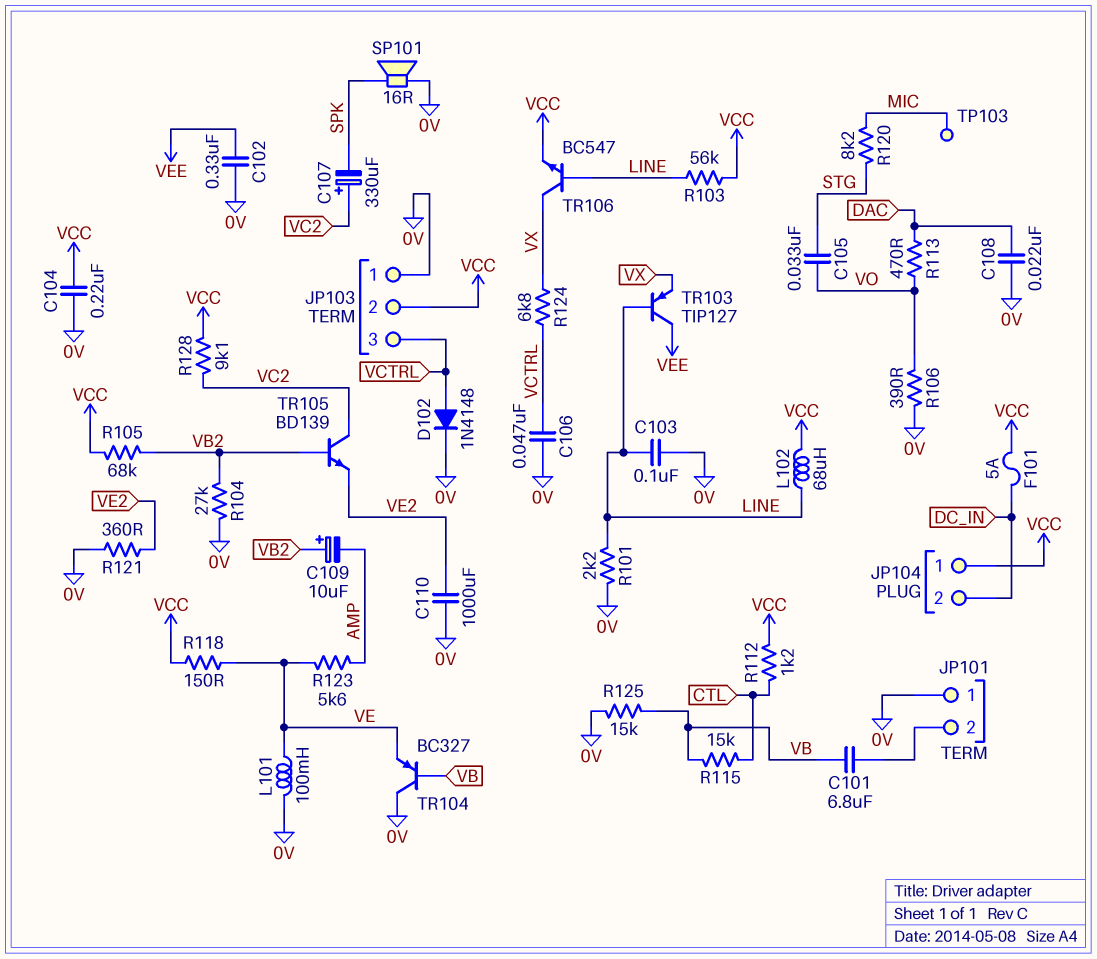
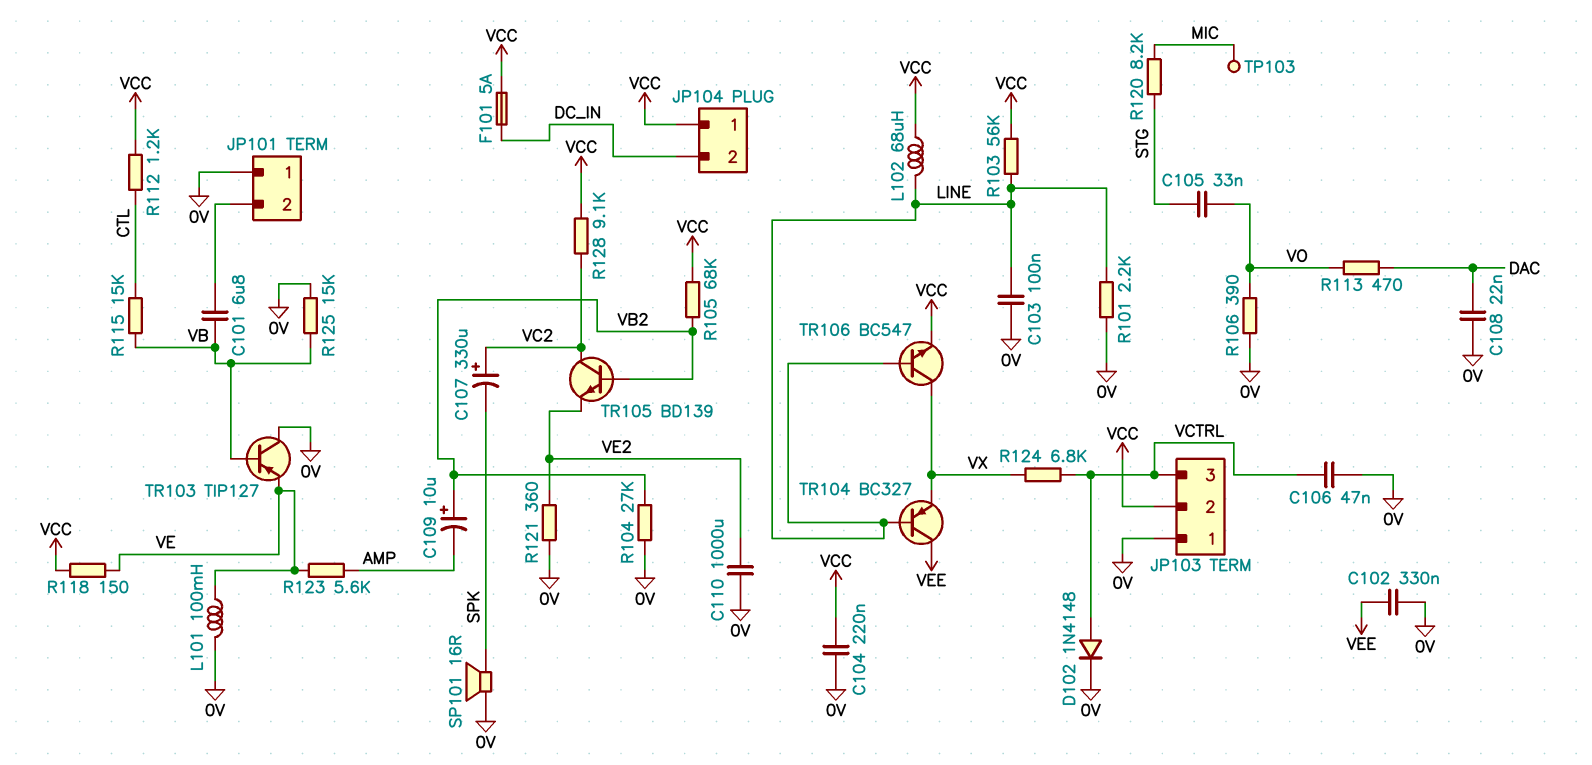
TR103: PNP TIP127 (B LINE, C VEE, E VX) -> PNP TIP127 (B VB, C 0V, E VE)
TR104: PNP BC327 (B VB, C 0V, E VE) -> PNP BC327 (B LINE, C VEE, E VX)

